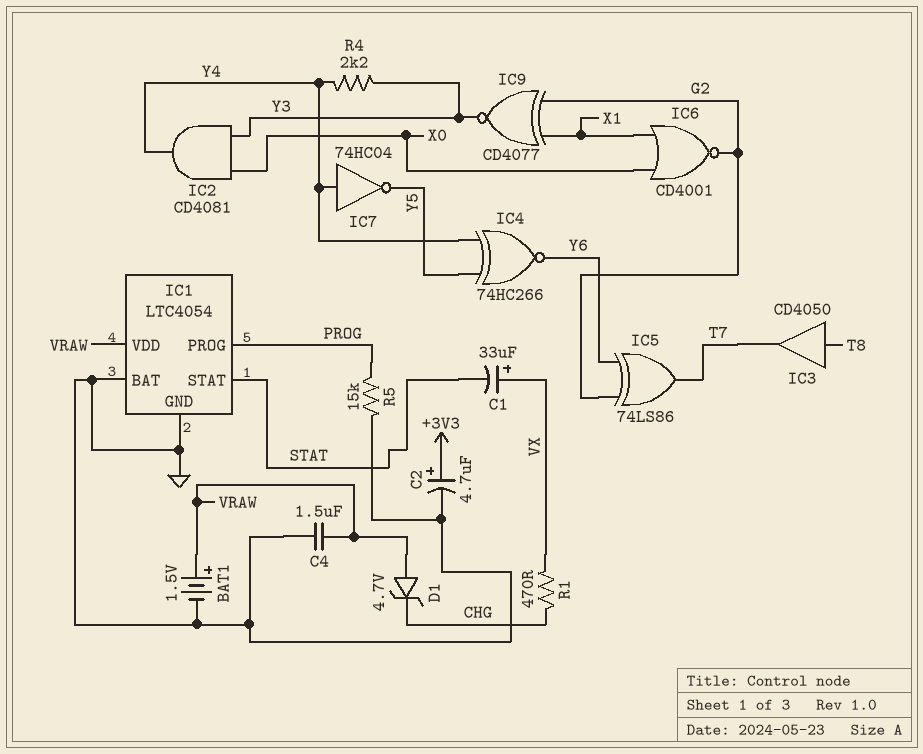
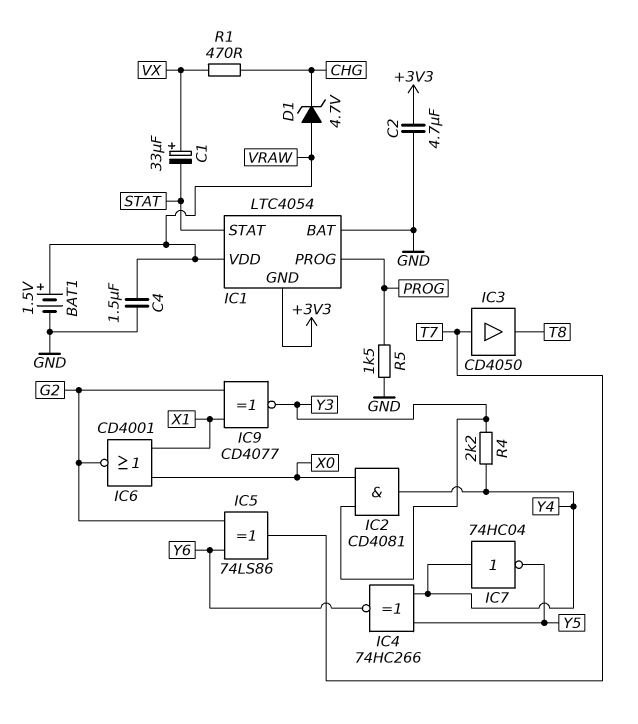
C2: 4.7uF (plus +3V3, minus GND) -> 4.7uF (+3V3, GND)
IC1 pin GND: GND -> +3V3
IC3: buffer CD4050 (in T8, out T7) -> buffer CD4050 (in T7, out T8)
R5: 15k (GND, PROG) -> 1.5k (GND, PROG)

